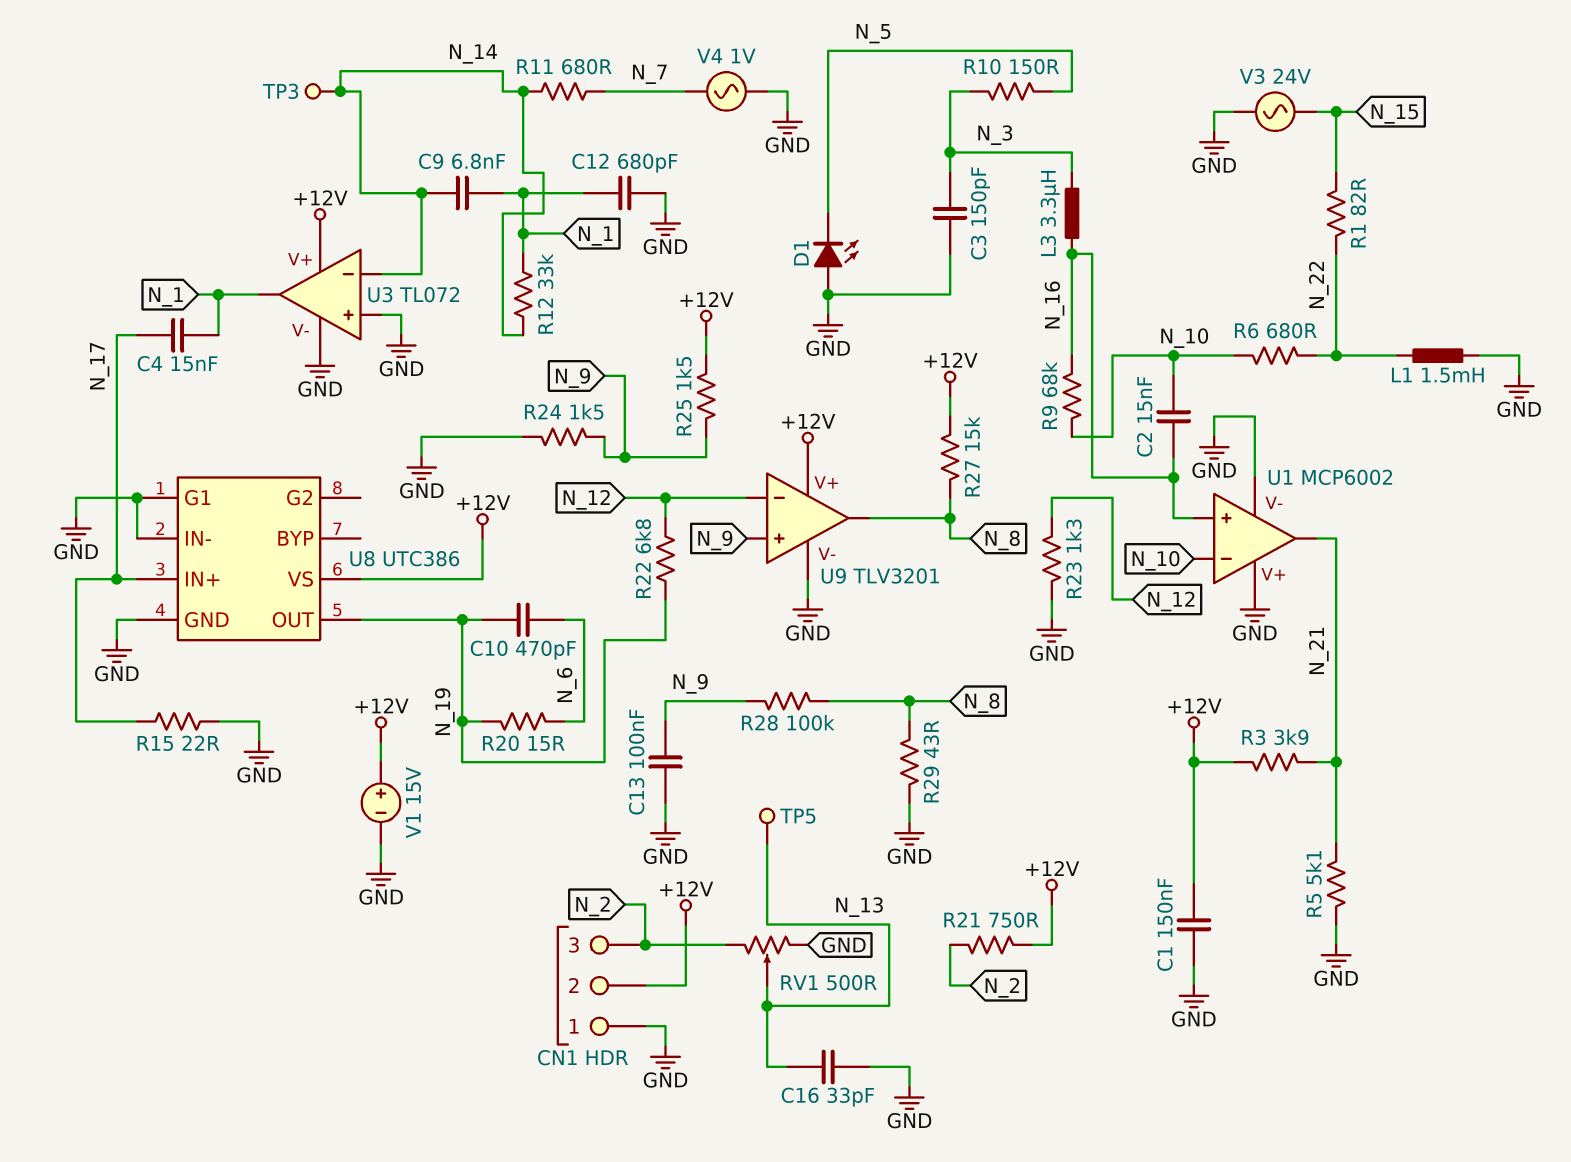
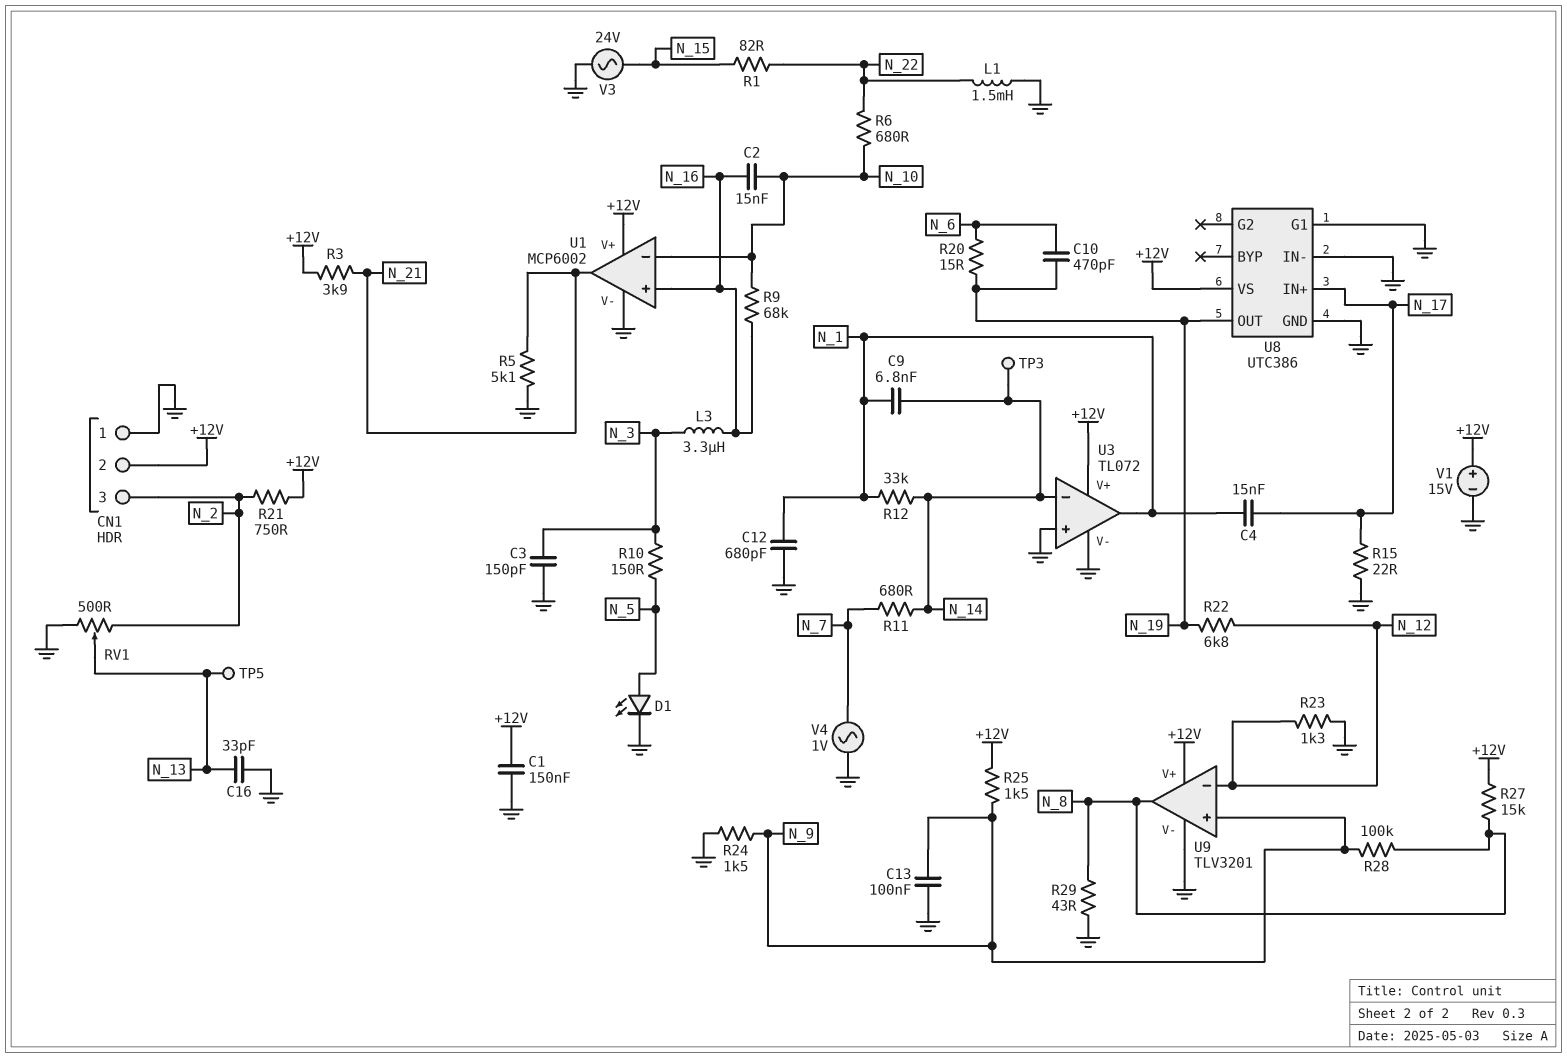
D1: LED (A GND, K N_5) -> LED (A N_5, K GND)
U1 pin V+: GND -> +12V

